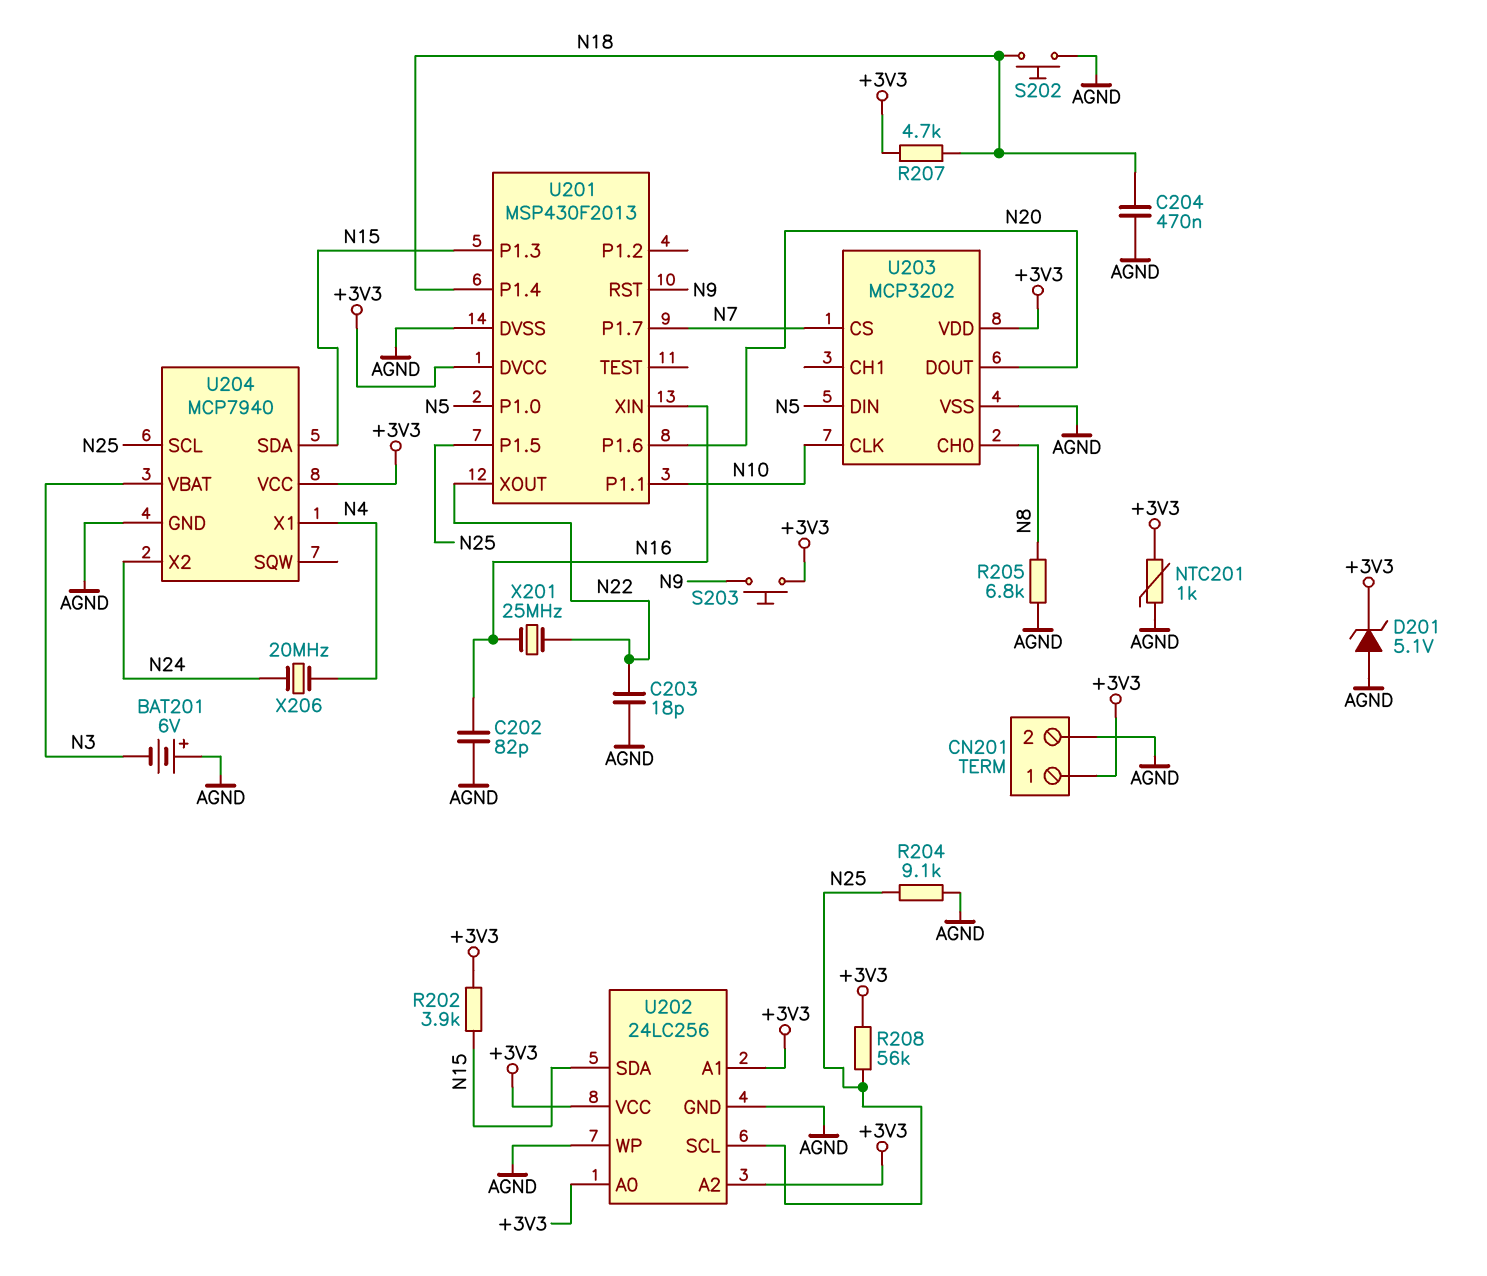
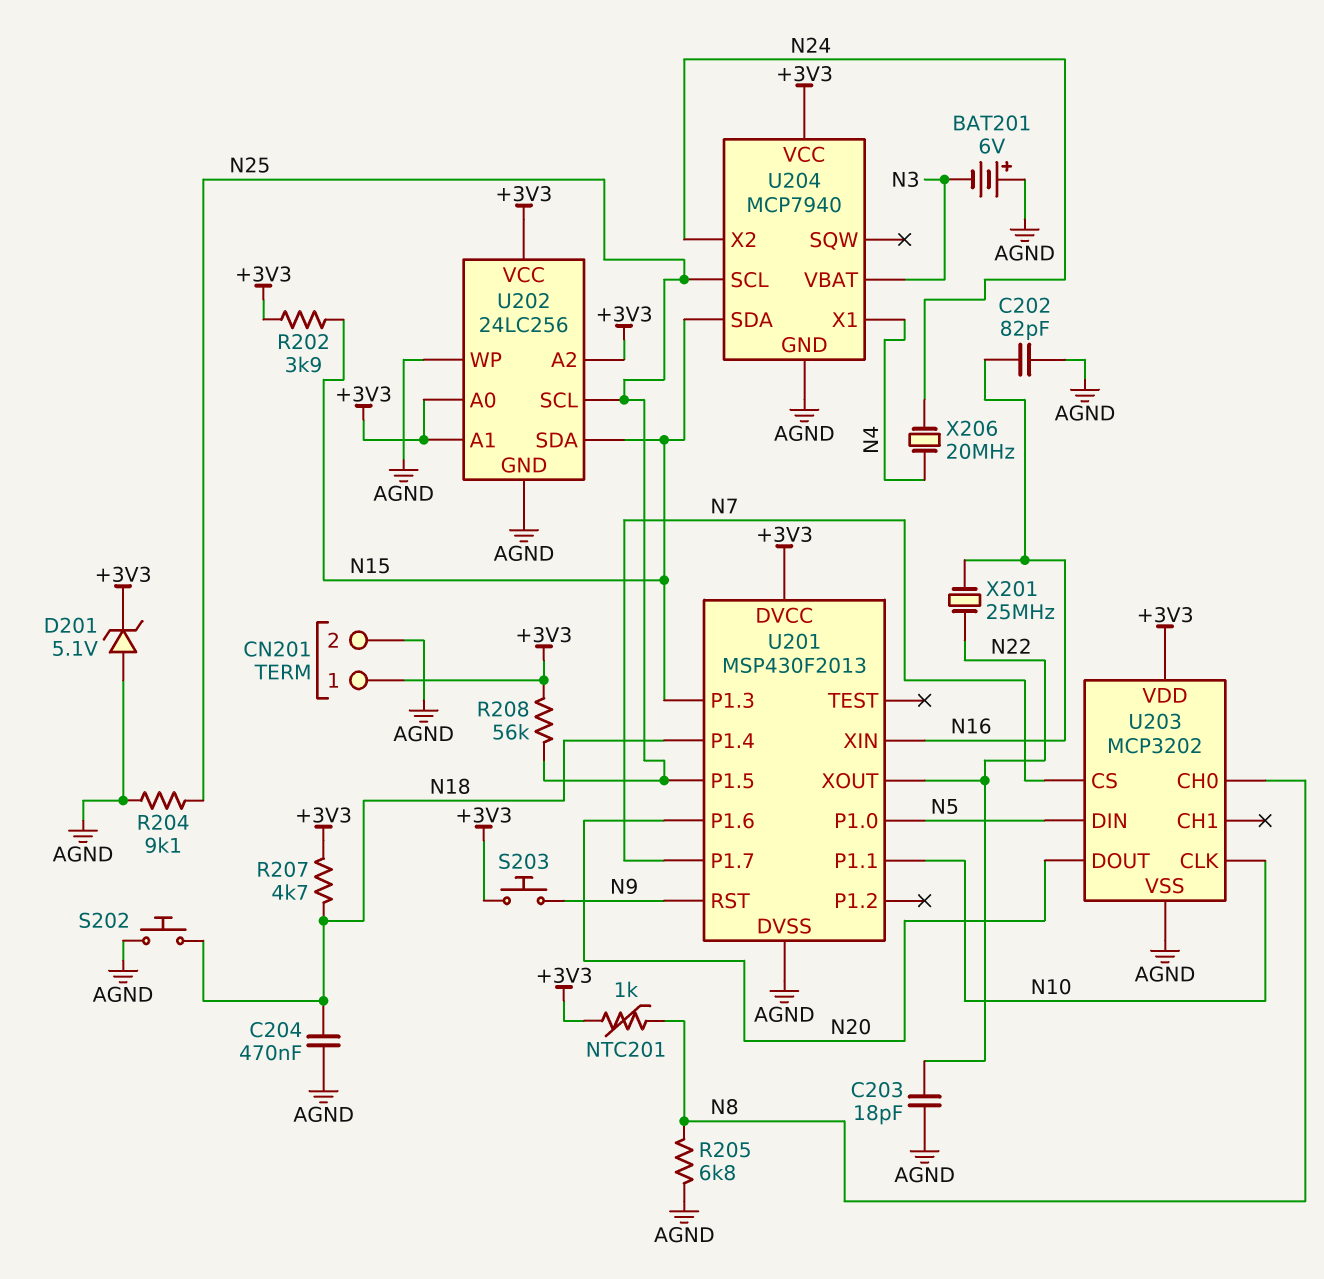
NTC201: 1k (+3V3, AGND) -> 1k (+3V3, N8)

